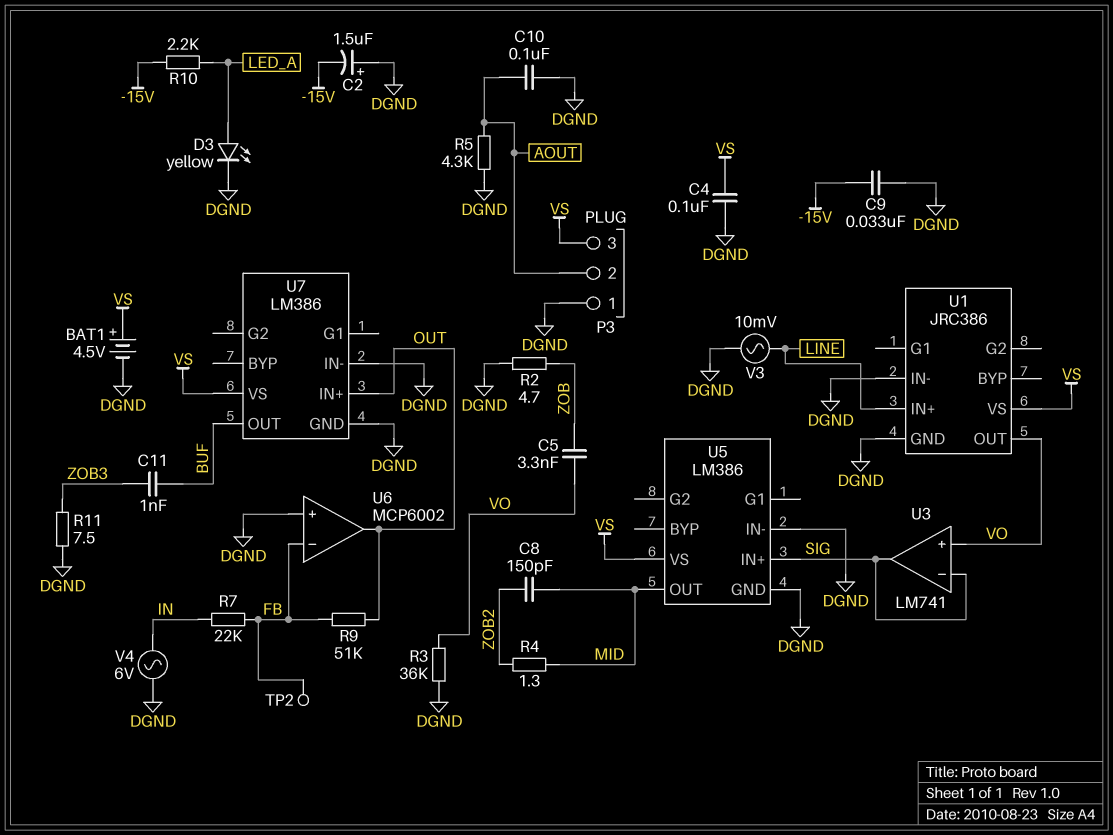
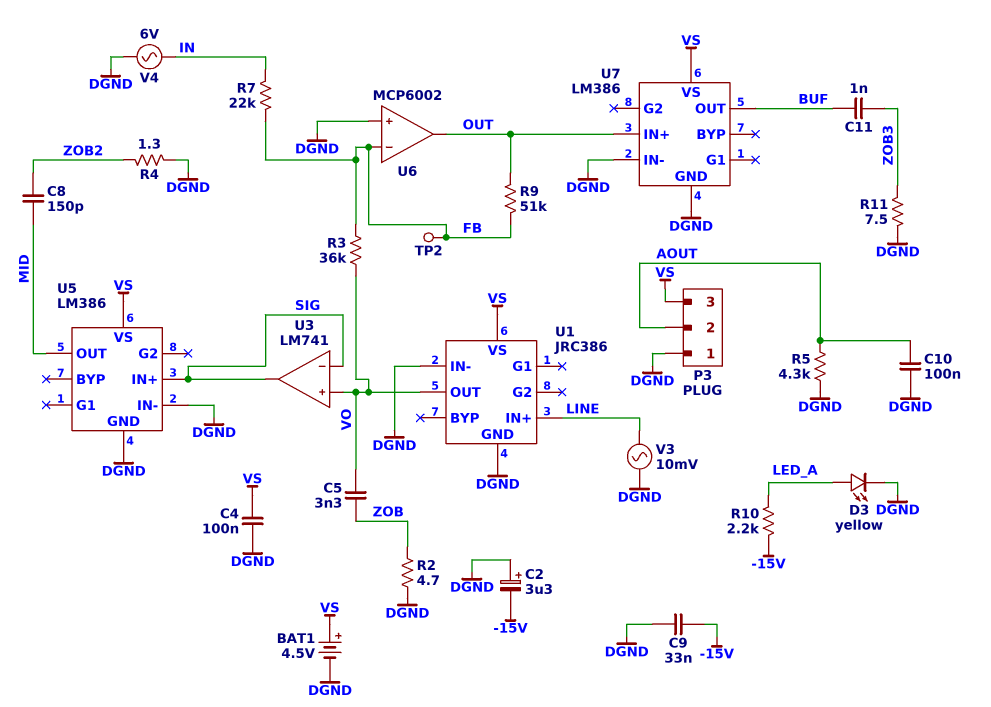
C2: 1.5uF (plus DGND, minus -15V) -> 3.3uF (plus DGND, minus -15V)
R3: 36k (DGND, VO) -> 36k (FB, VO)
R4: 1.3 (MID, ZOB2) -> 1.3 (DGND, ZOB2)

